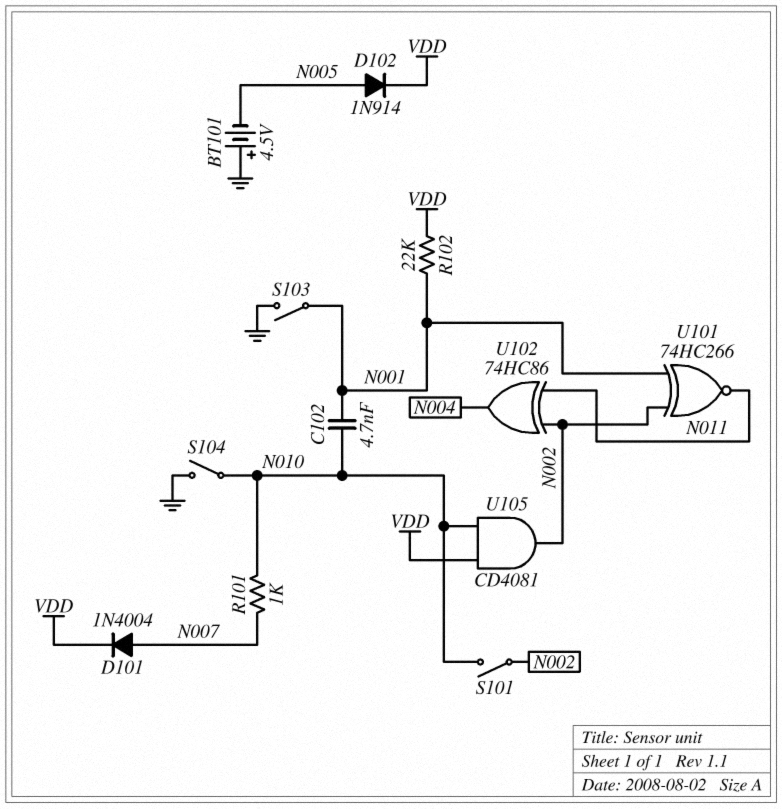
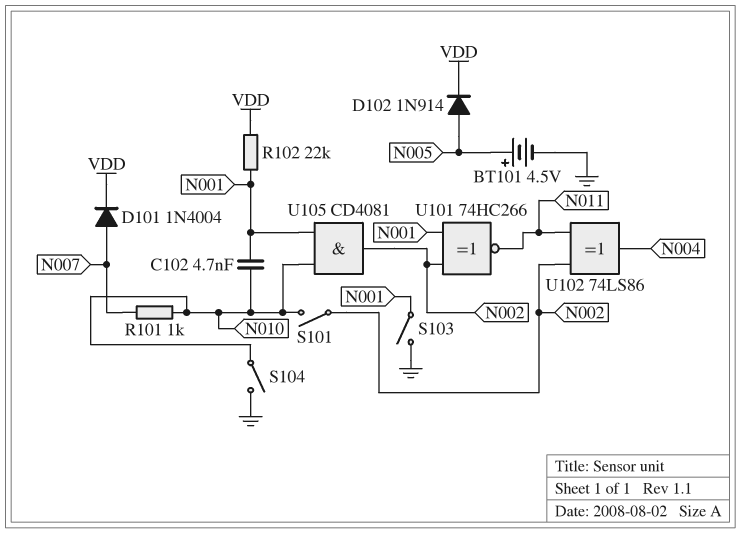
BT101: 4.5V (plus GND, minus N005) -> 4.5V (plus N005, minus GND)
U102: XOR 74HC86 (in N002, in N011, out N004) -> XOR 74LS86 (in N002, in N011, out N004)
U105: AND CD4081 (in N010, in VDD, out N002) -> AND CD4081 (in N001, in N010, out N002)

